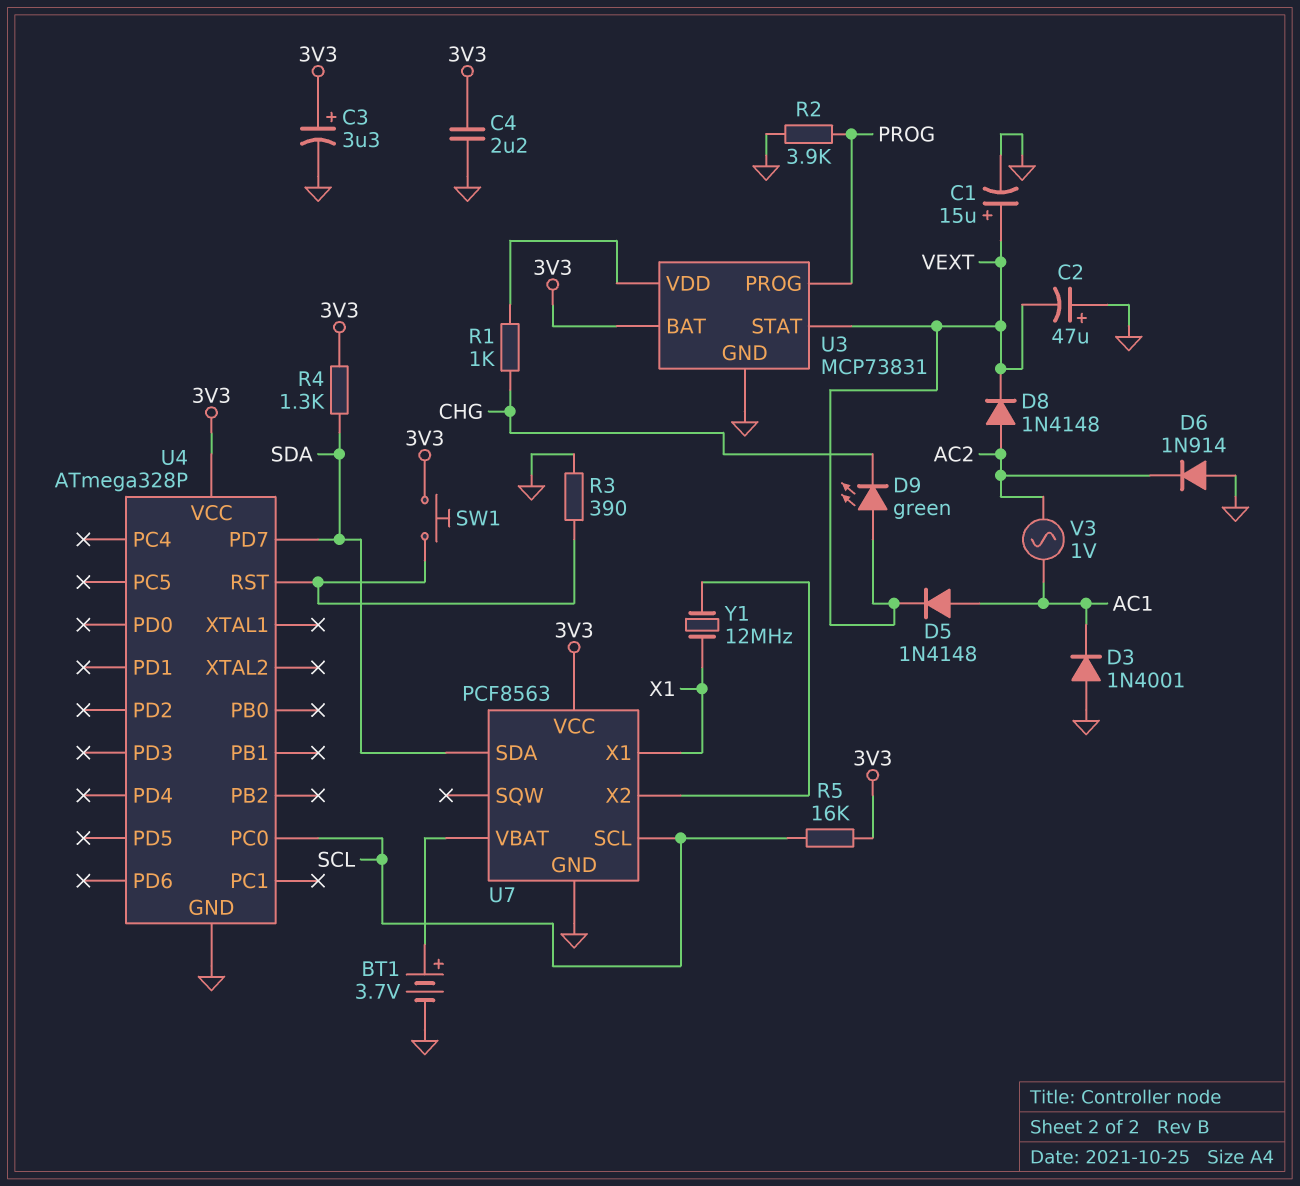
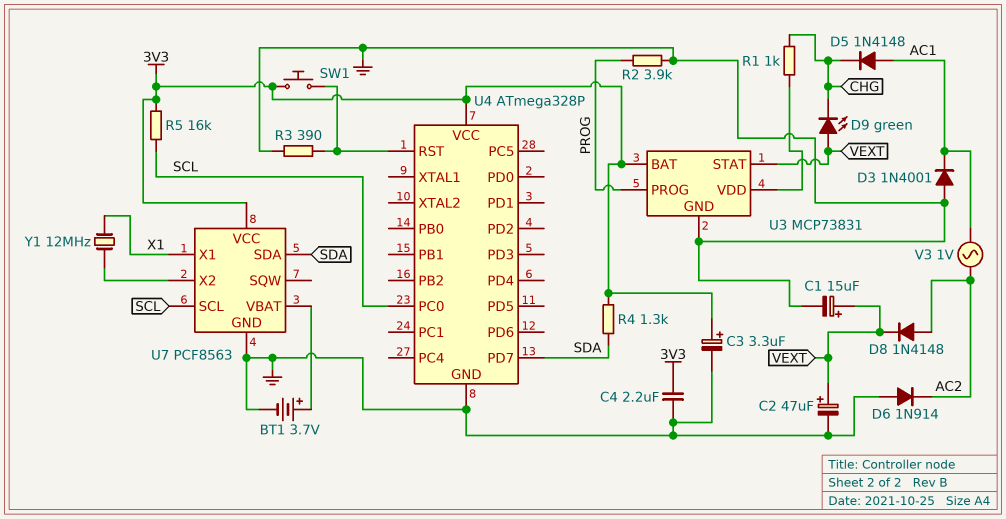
C2: 47uF (plus GND, minus VEXT) -> 47uF (plus VEXT, minus GND)
D5: diode 1N4148 (A AC1, K VEXT) -> diode 1N4148 (A AC1, K CHG)

